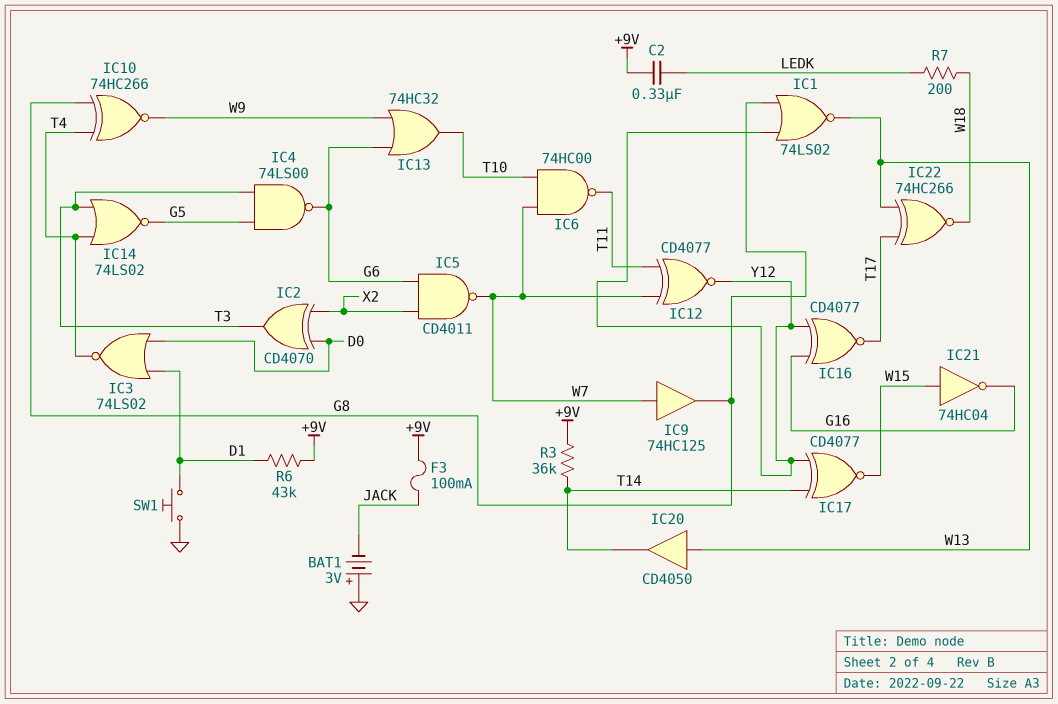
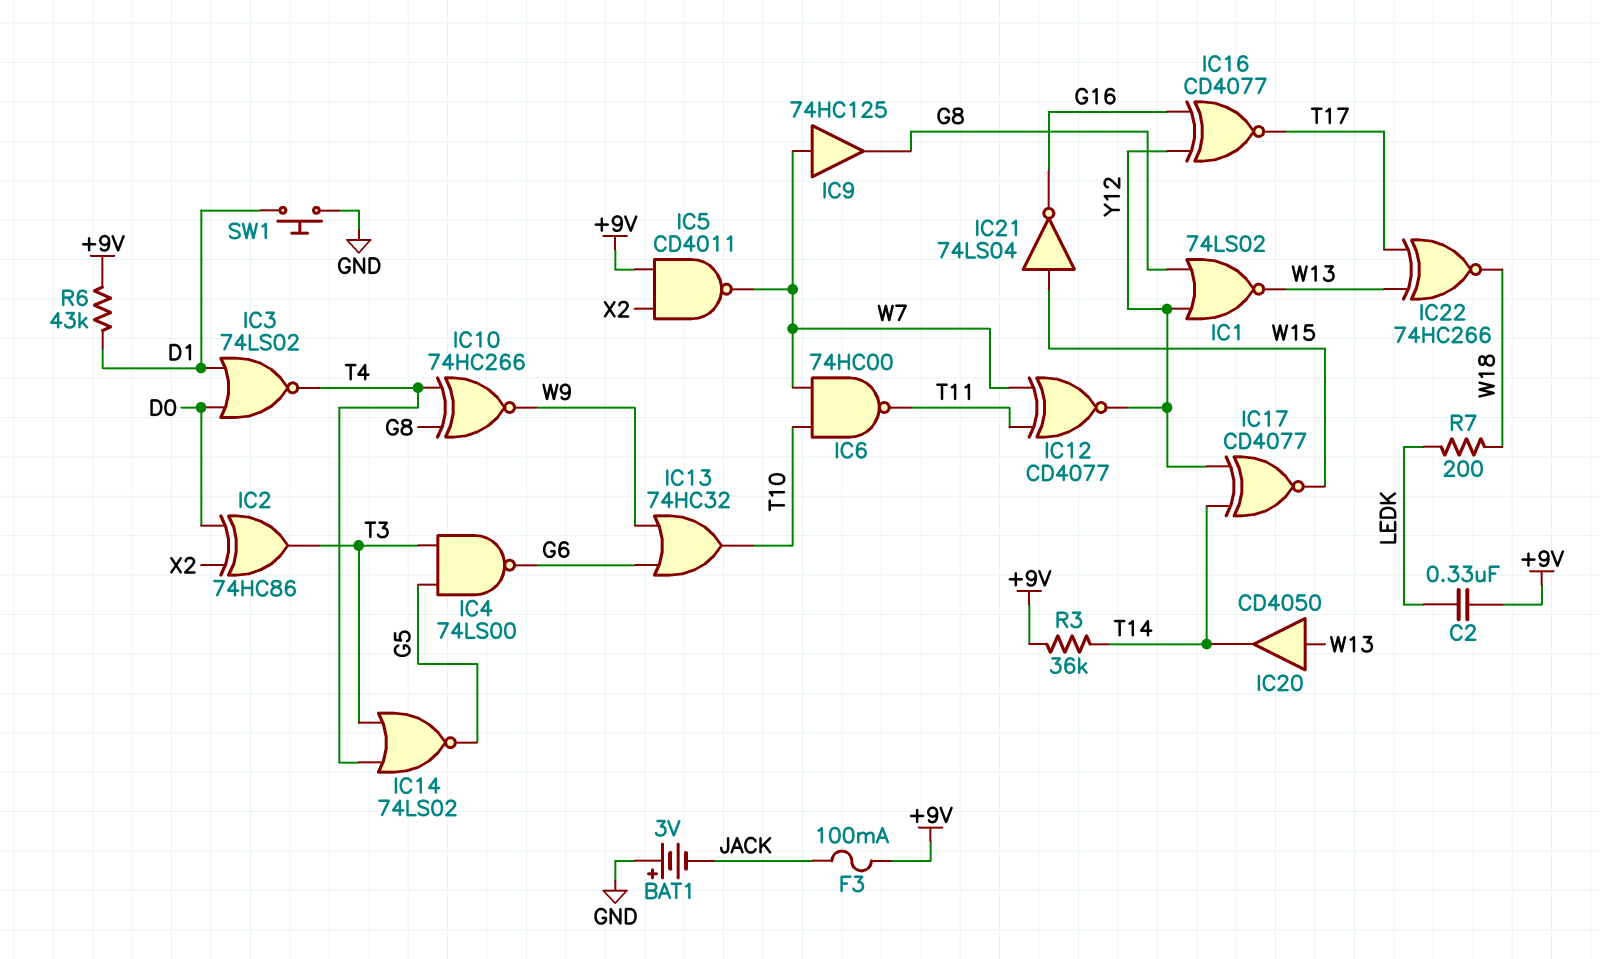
IC2: XOR CD4070 (in D0, in X2, out T3) -> XOR 74HC86 (in D0, in X2, out T3)
IC5: NAND CD4011 (in G6, in X2, out W7) -> NAND CD4011 (in +9V, in X2, out W7)
IC21: NOT 74HC04 (in W15, out G16) -> NOT 74LS04 (in W15, out G16)

